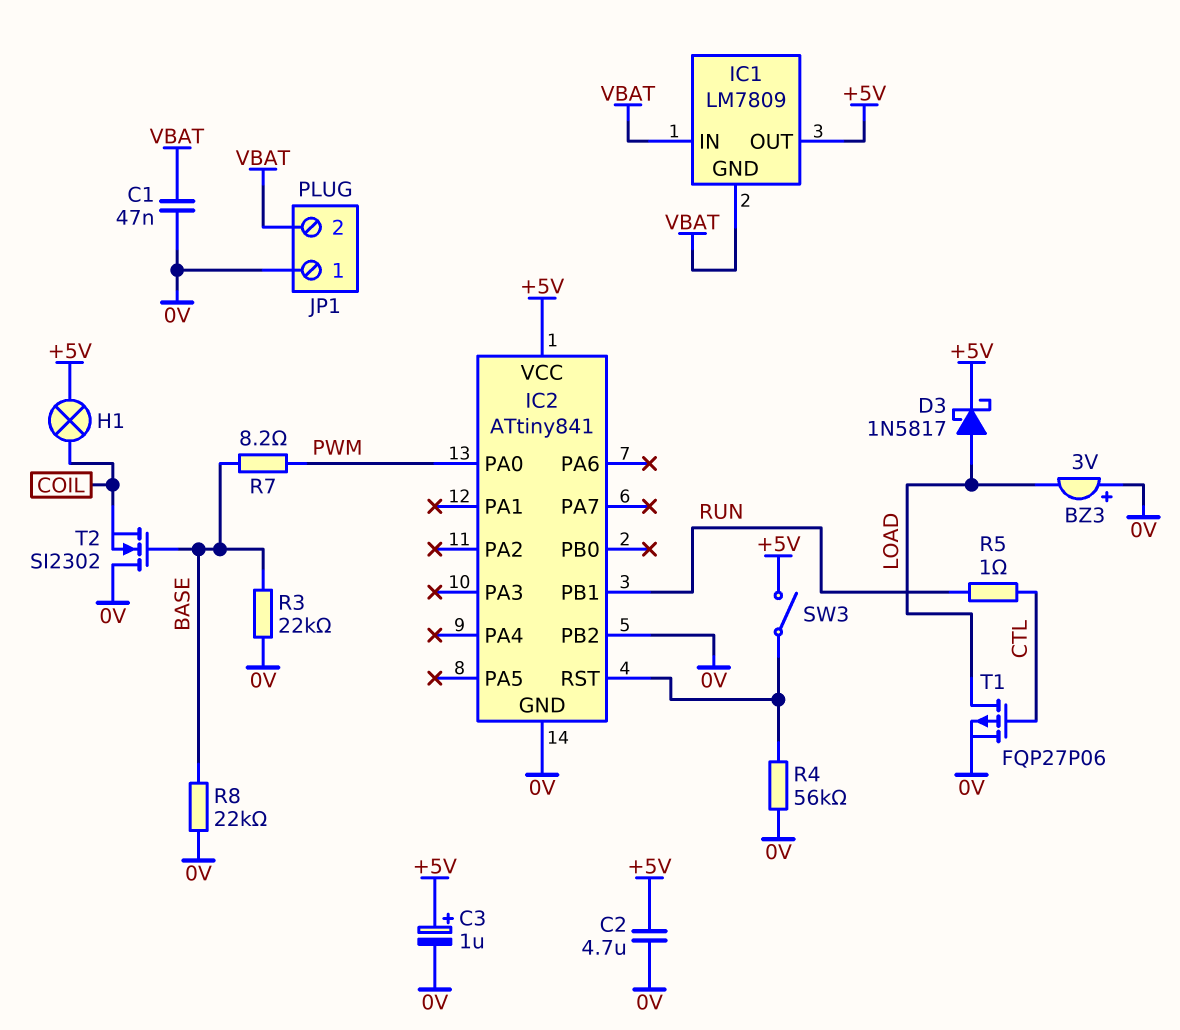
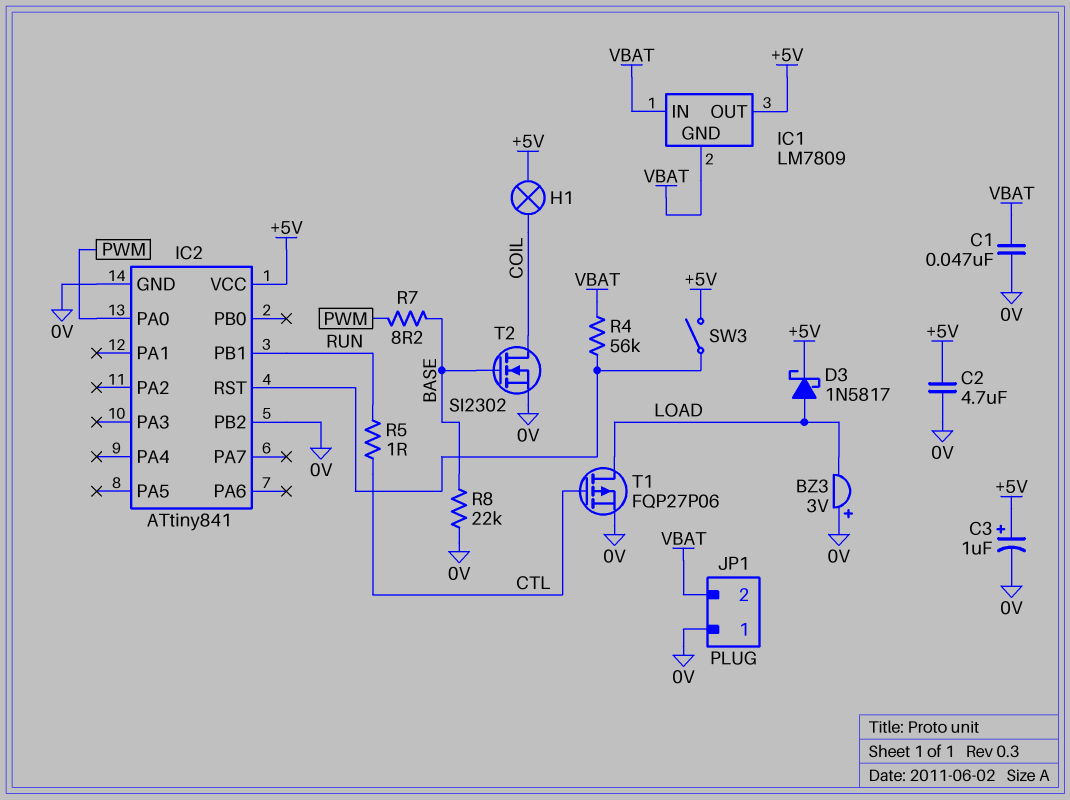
R3: 22k (0V, BASE) -> none
R4: 56k (0V, IC2/RST) -> 56k (IC2/RST, VBAT)
T2: NMOS SI2302 (G BASE, D 0V, S COIL) -> NMOS SI2302 (G BASE, D COIL, S 0V)

